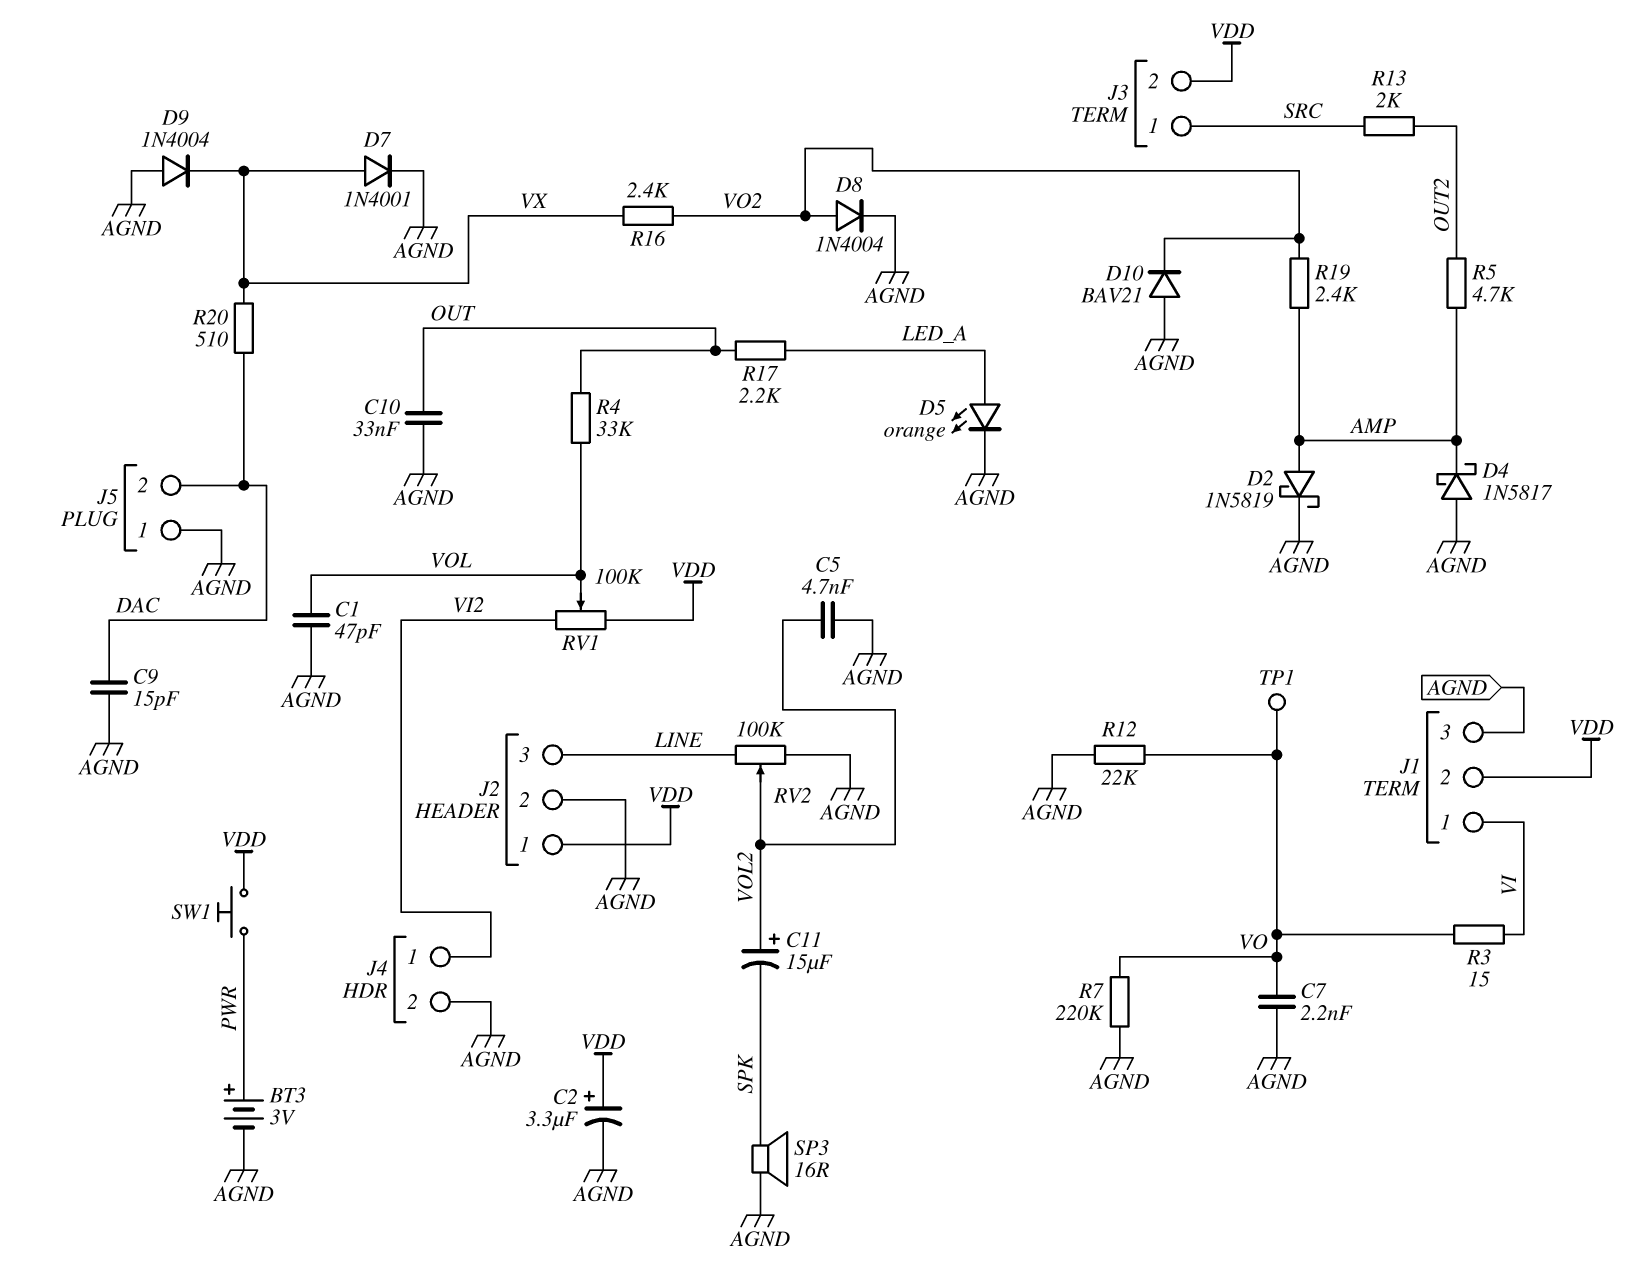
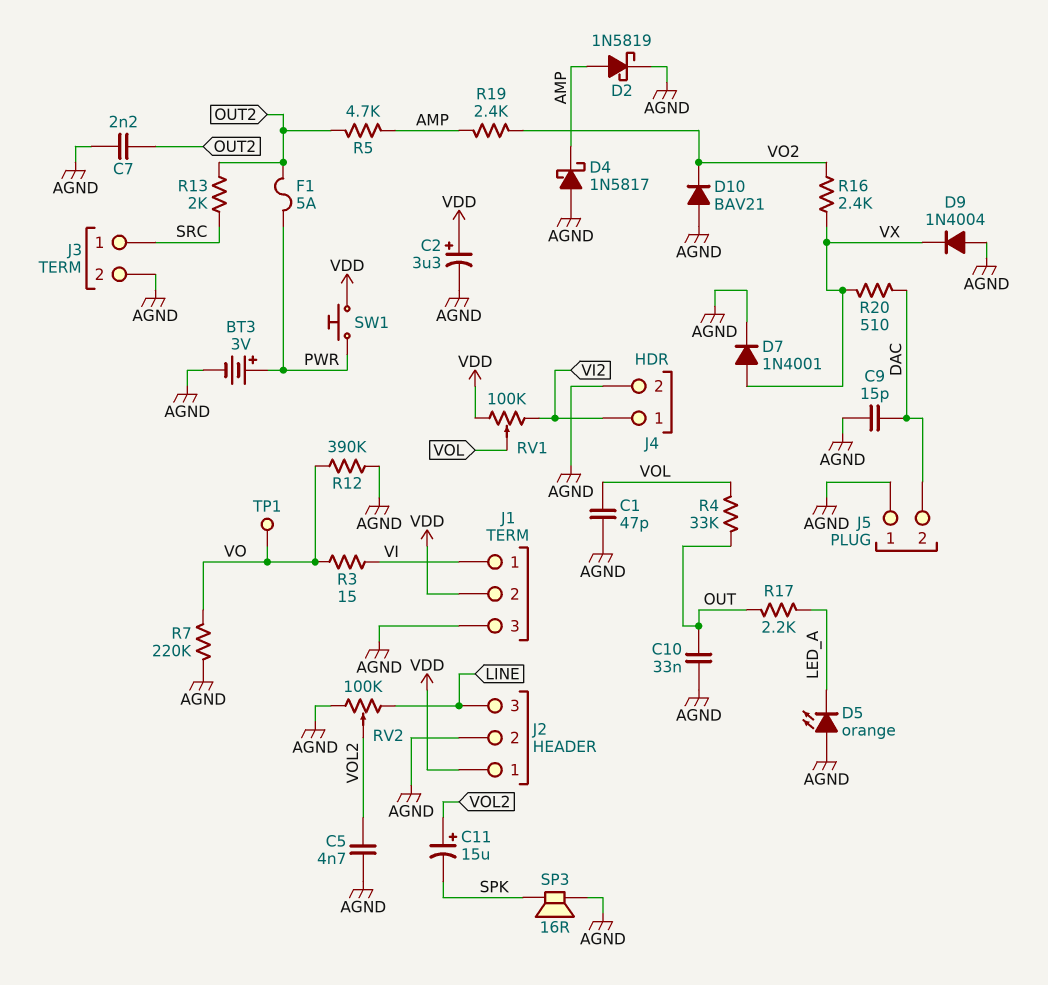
C7: 2.2nF (AGND, VO) -> 2.2nF (AGND, OUT2)
D5: LED orange (A LED_A, K AGND) -> LED orange (A AGND, K LED_A)
D8: diode 1N4004 (A VO2, K AGND) -> none
F1: none -> 5A (OUT2, PWR)
J3 pin 2: VDD -> AGND
R12: 22k (AGND, VO) -> 390k (AGND, VO)

